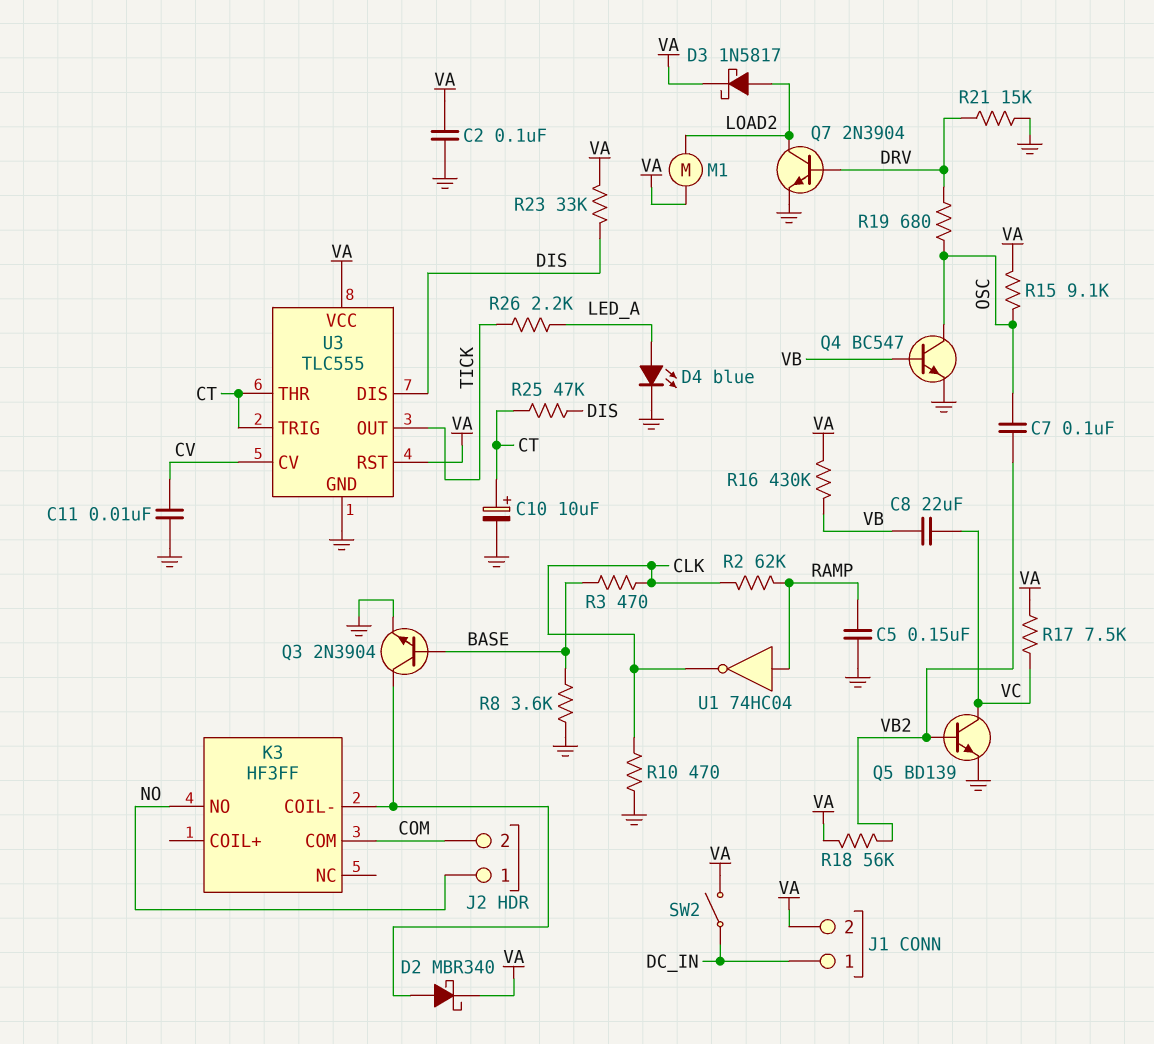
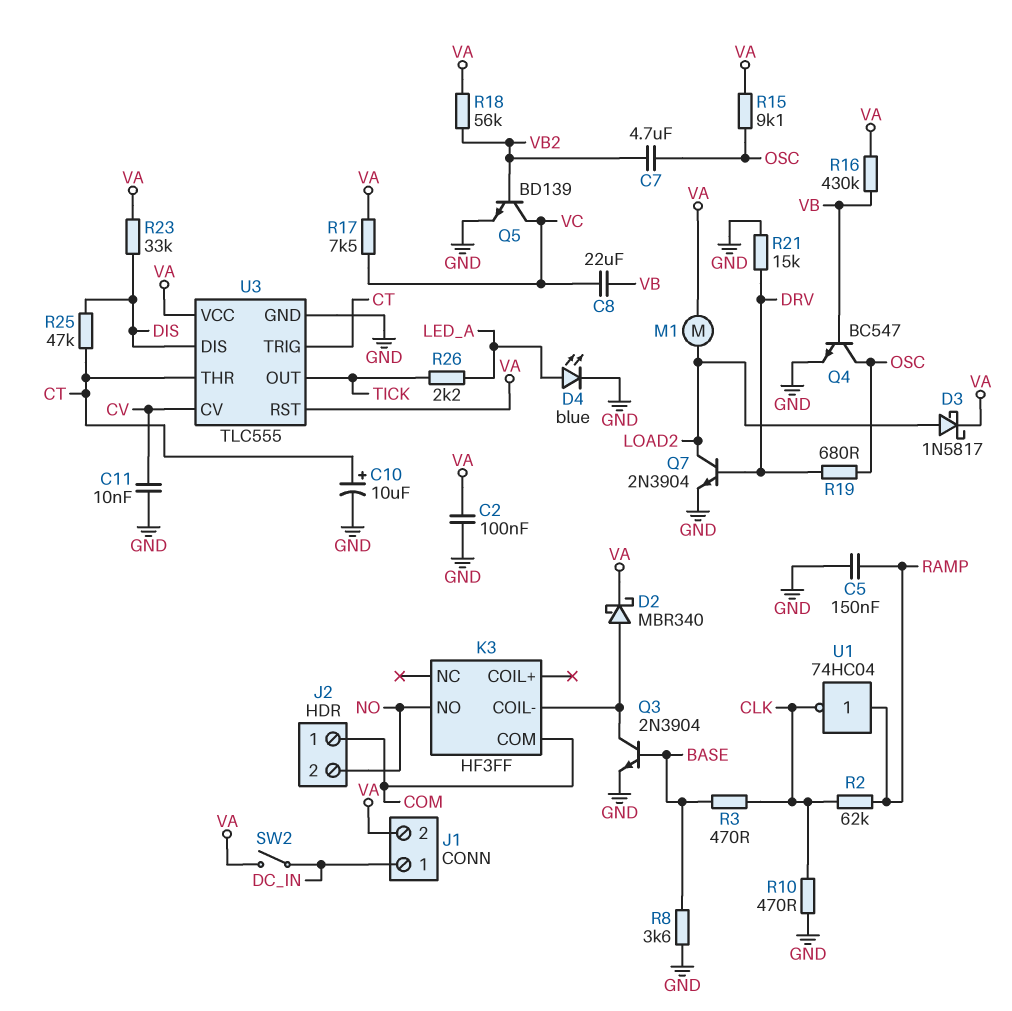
C7: 100nF (OSC, VB2) -> 4.7uF (OSC, VB2)
J2 pin 1: NO -> COM
J2 pin 2: COM -> NO

